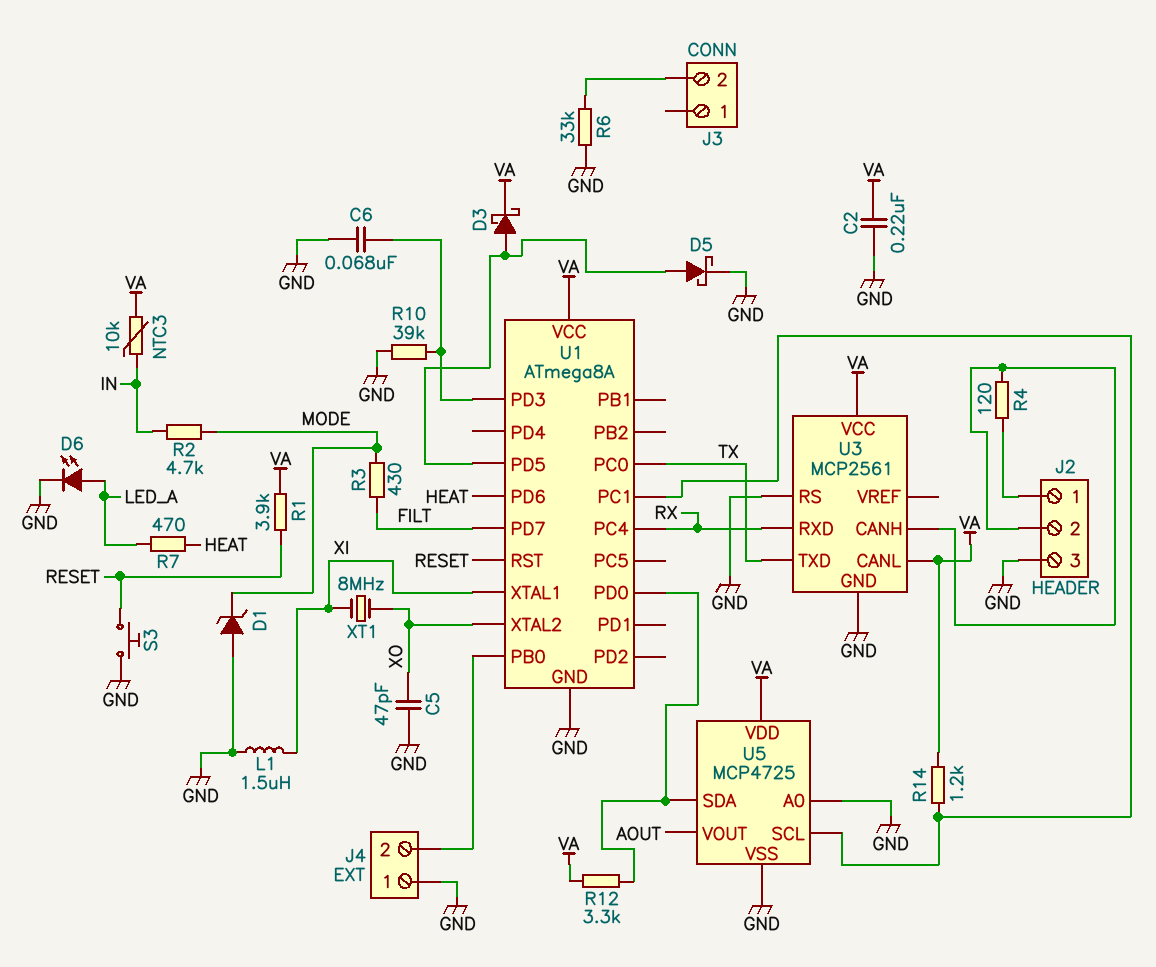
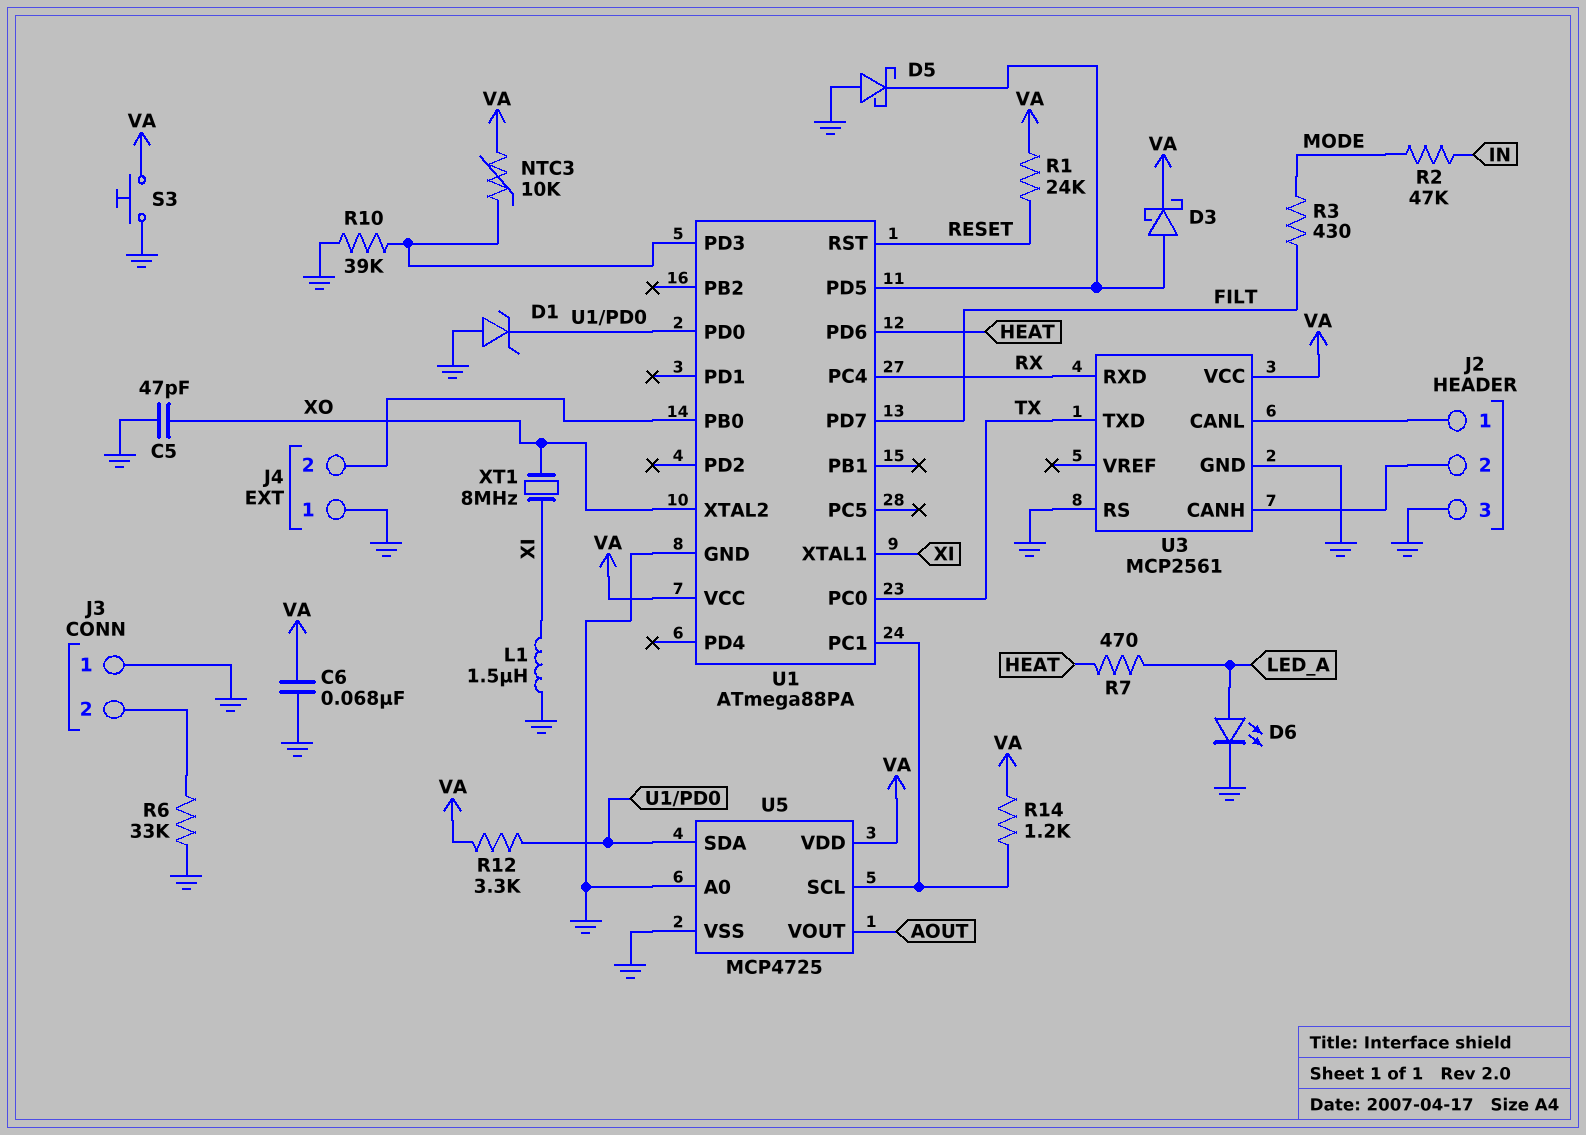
C2: 220nF (GND, VA) -> none
C6: 68nF (GND, U1/PD3) -> 68nF (GND, VA)
D1: zener (A GND, K MODE) -> zener (A GND, K U1/PD0)
D5: schottky (A U1/PD5, K GND) -> schottky (A GND, K U1/PD5)
J3 pin 1: none -> GND
NTC3: 10k (IN, VA) -> 10k (U1/PD3, VA)
R1: 3.9k (RESET, VA) -> 24k (RESET, VA)
R2: 4.7k (IN, MODE) -> 47k (IN, MODE)
R4: 120 (J2/1, J2/2) -> none
S3: button (GND, RESET) -> button (GND, VA)
U1: ATmega8A -> ATmega88PA
U3 pin CANL: VA -> J2/1

